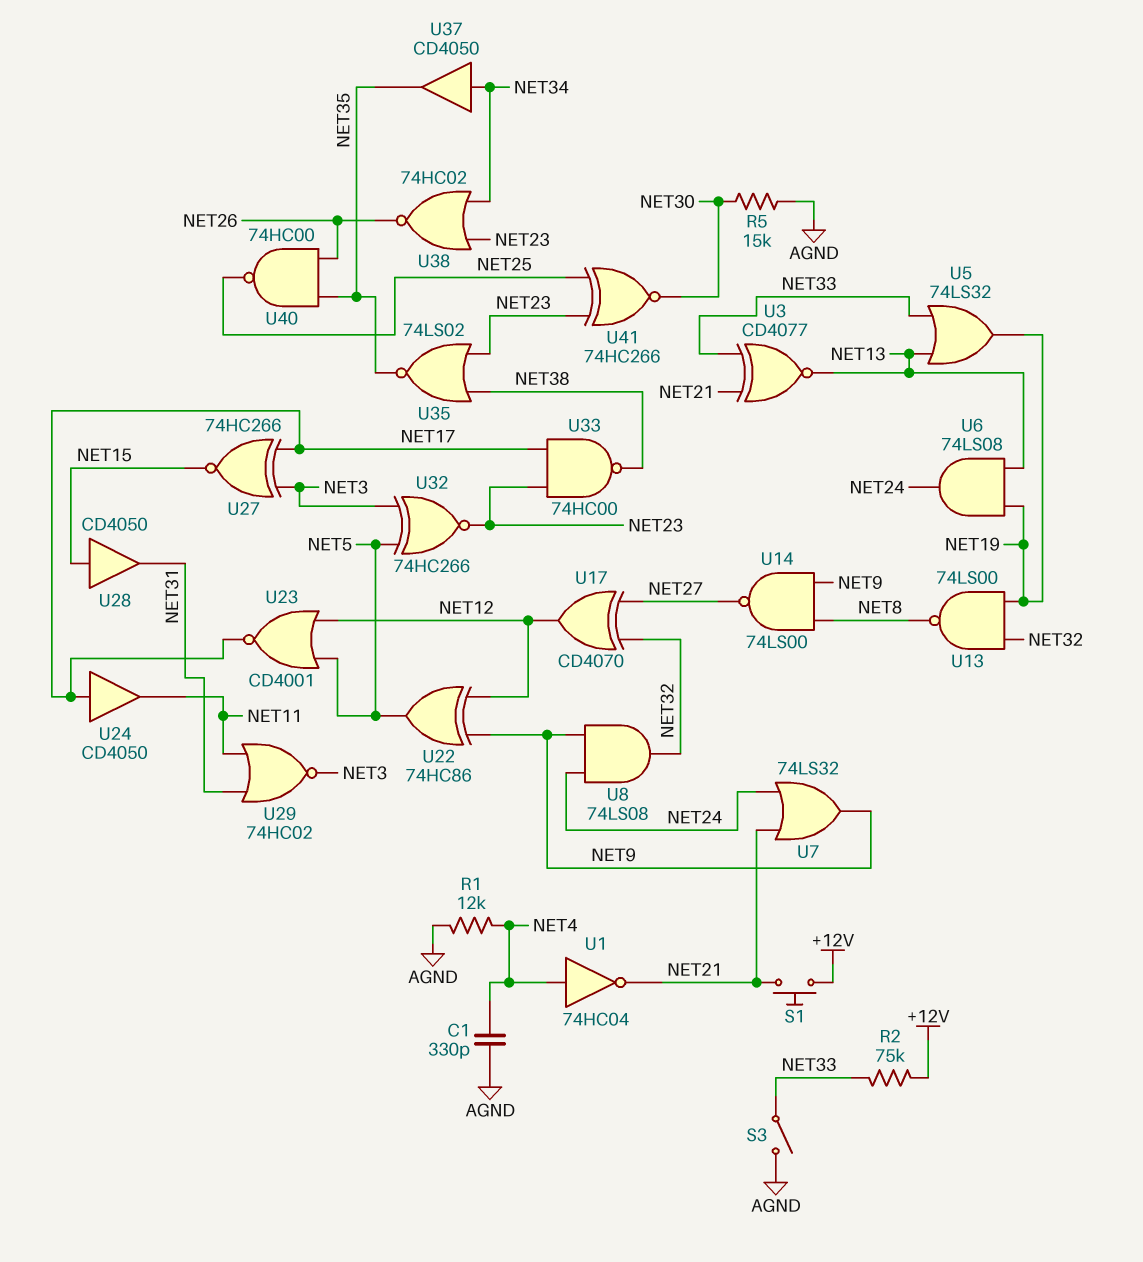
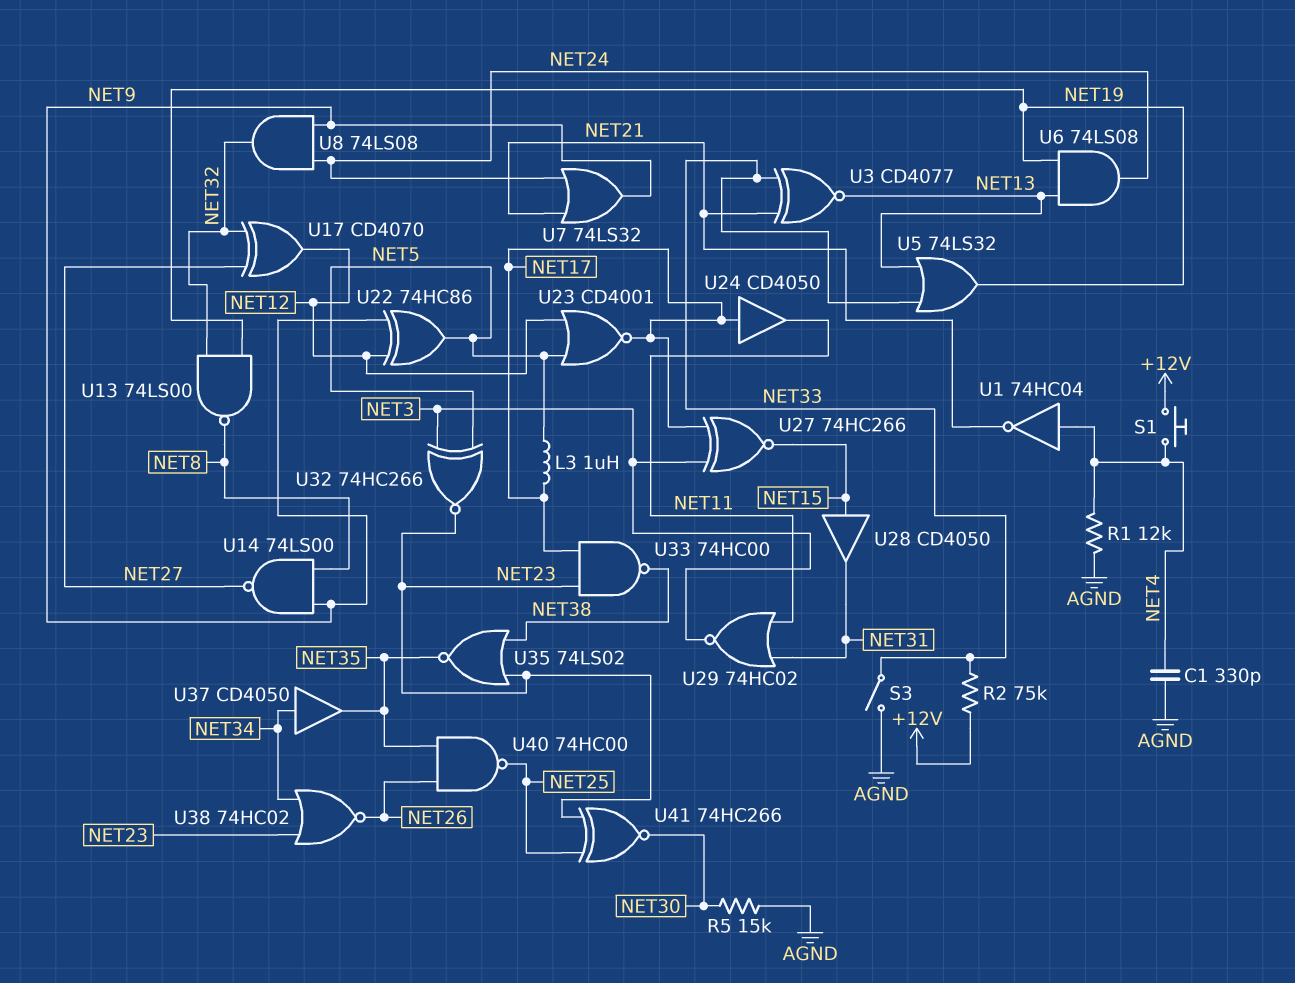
L3: none -> 1uH (NET5, NET17)
S1: button (+12V, NET21) -> button (+12V, NET4)

